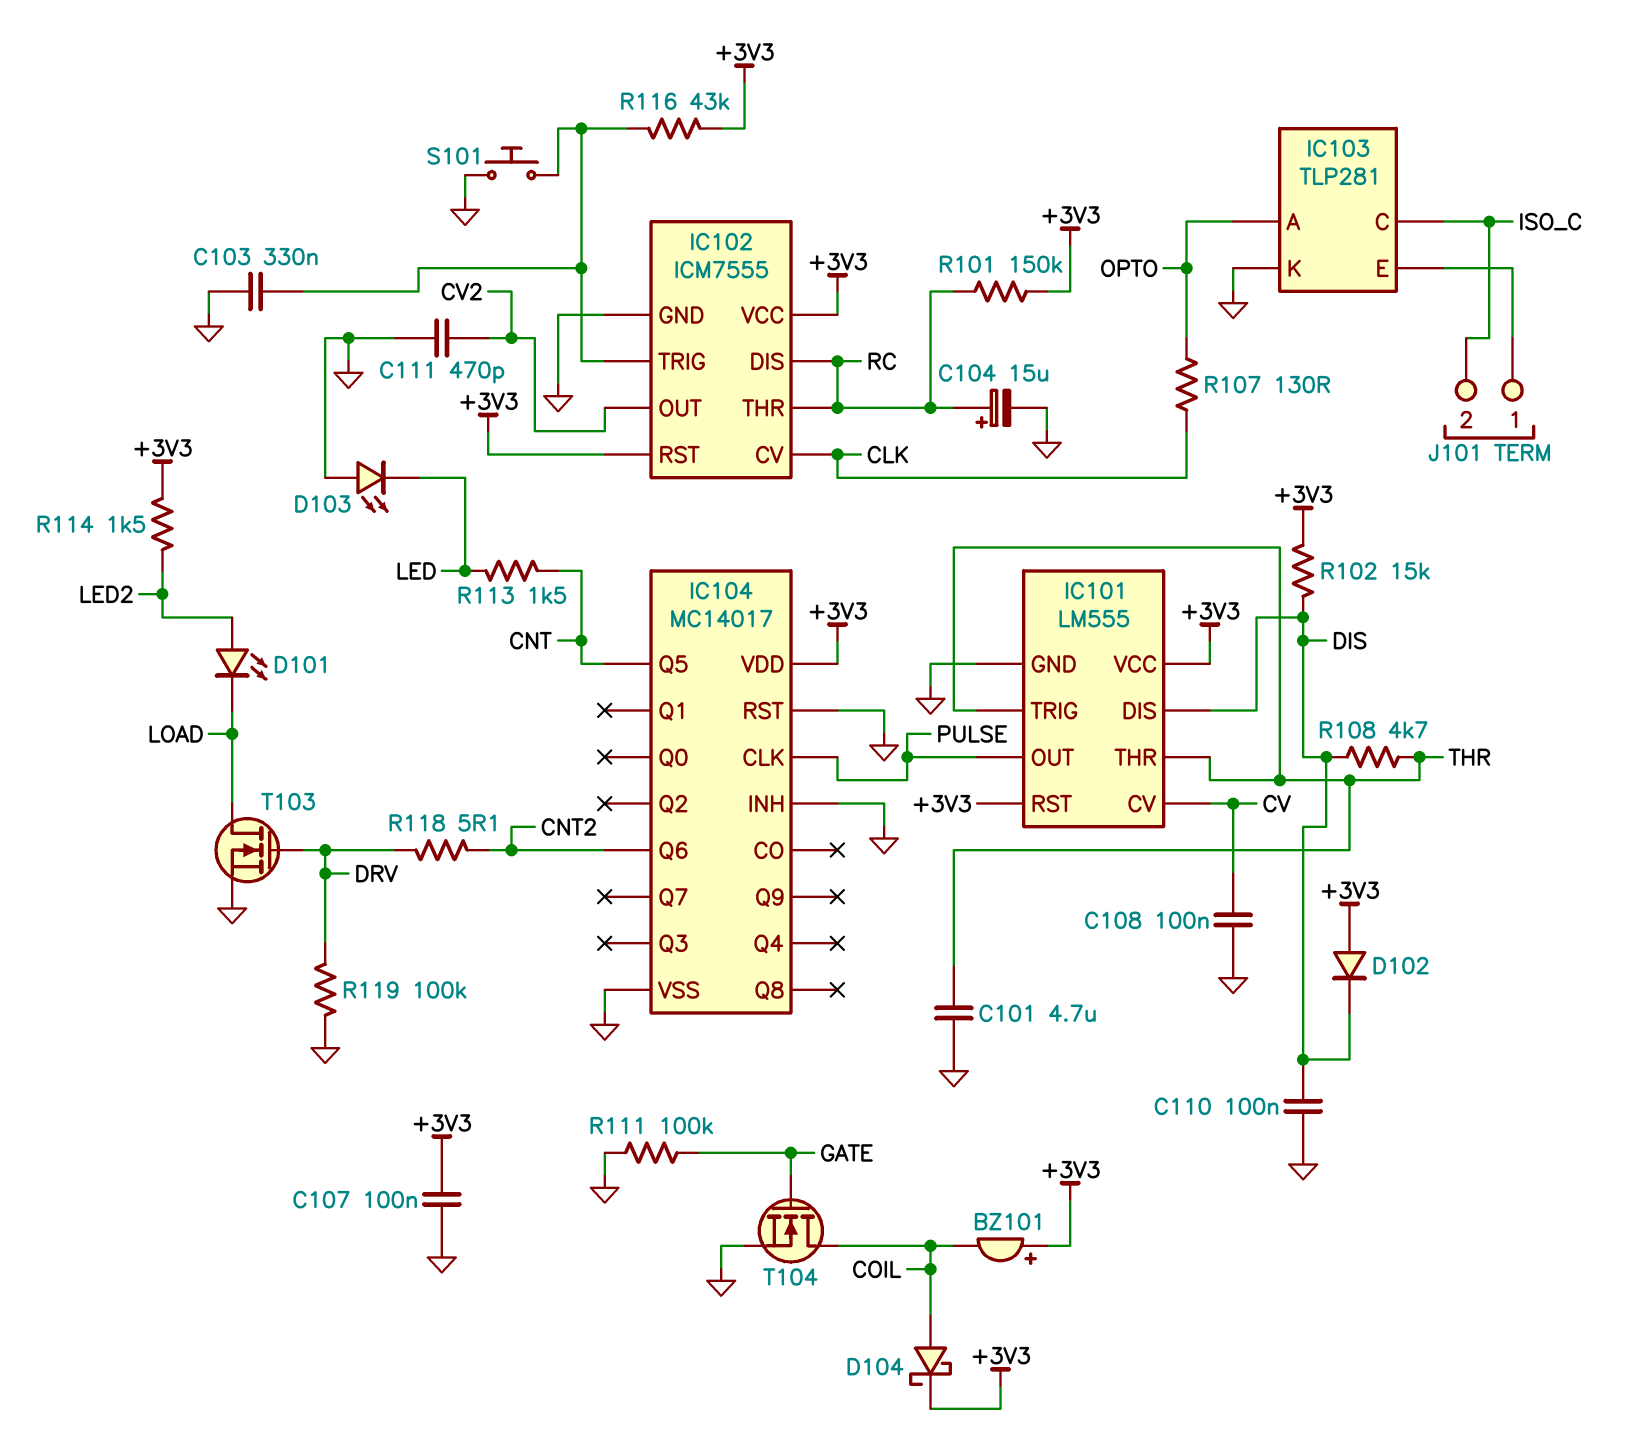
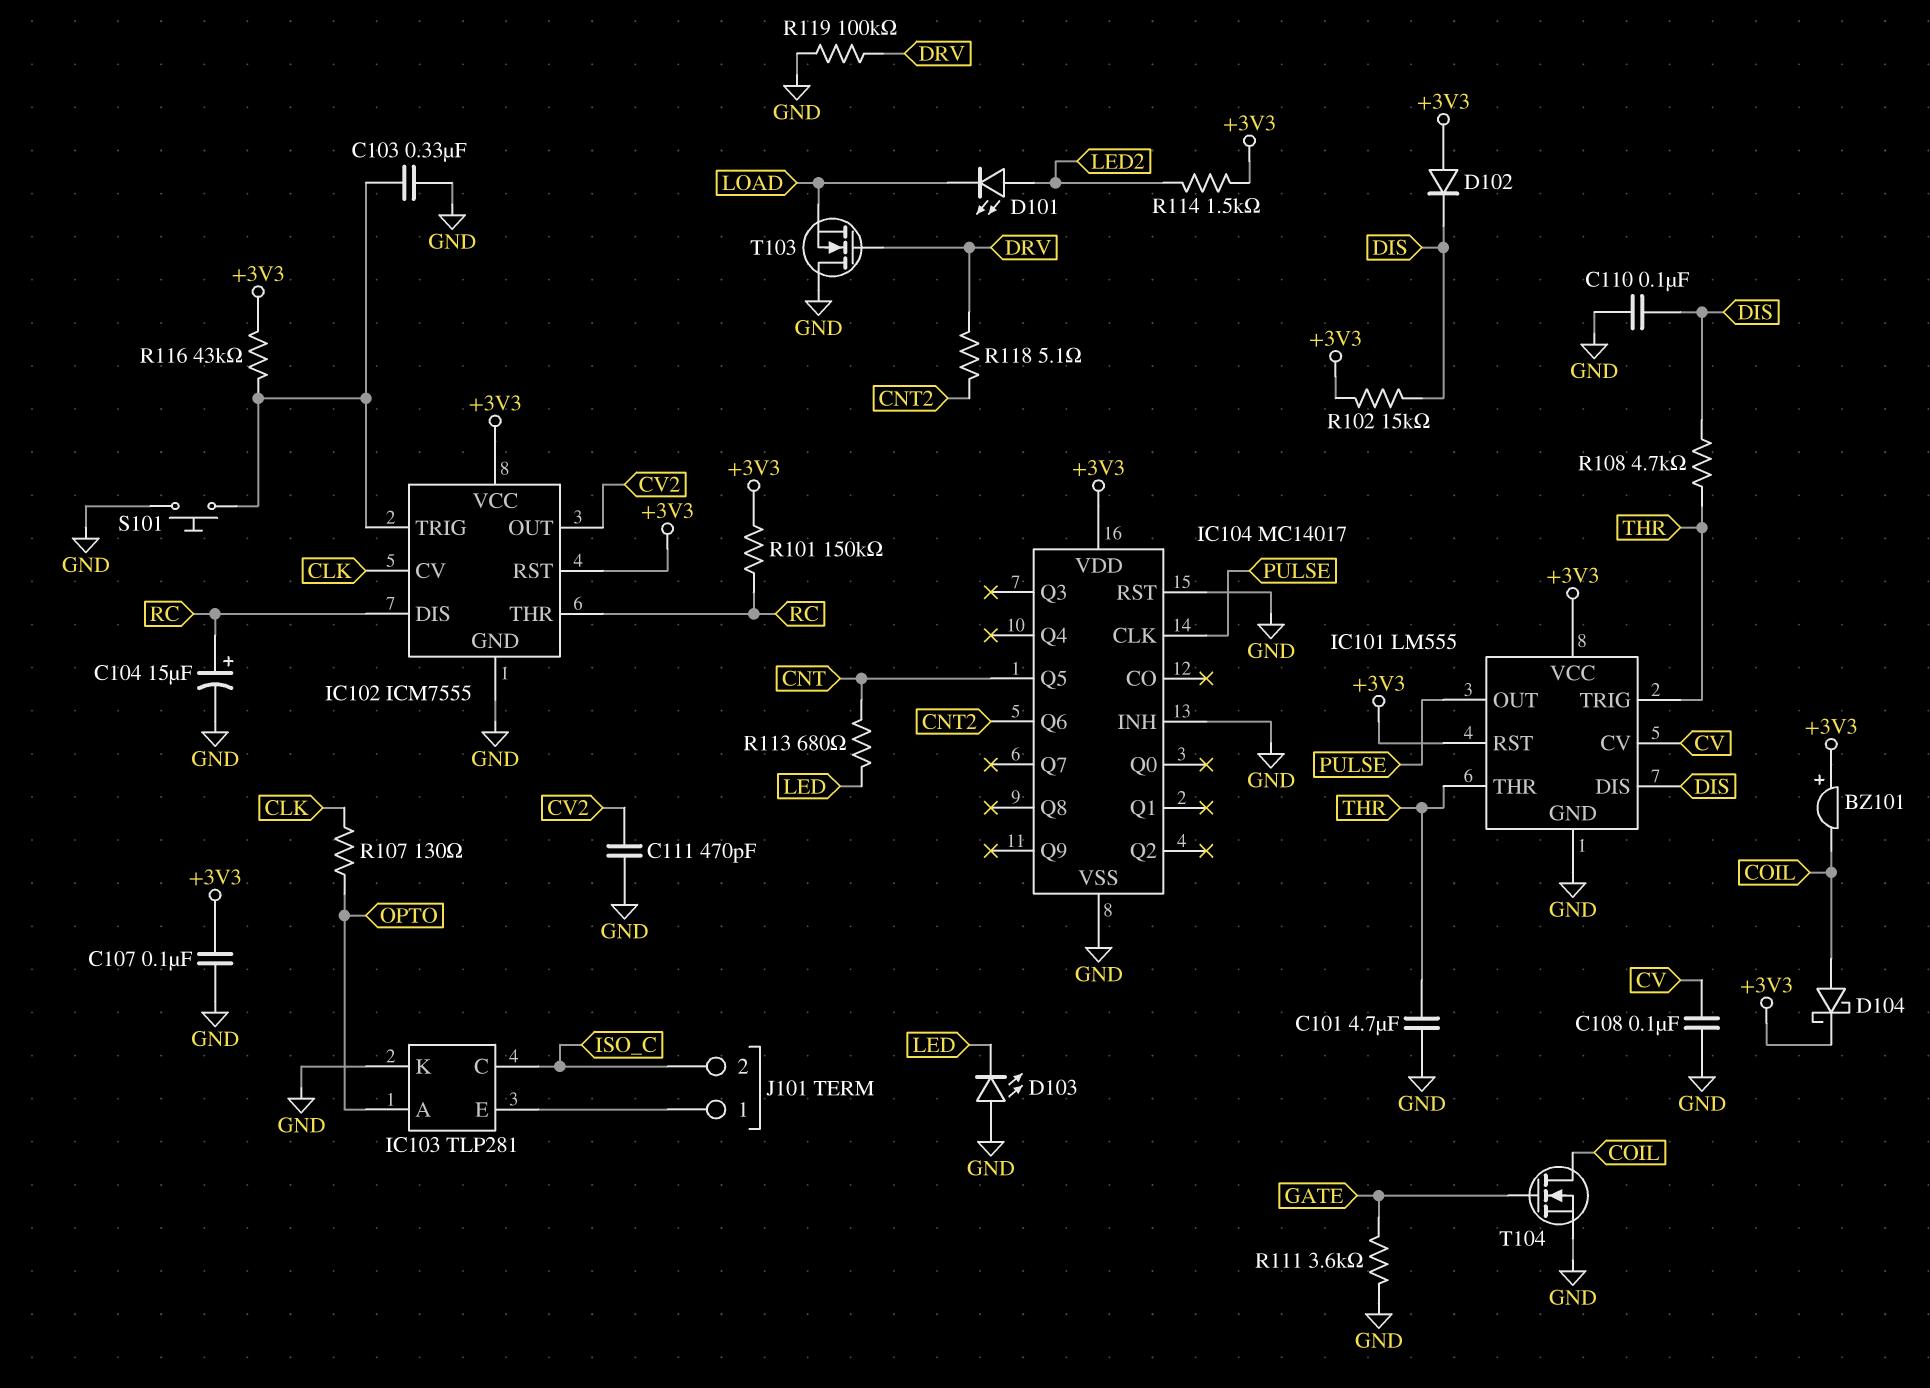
R111: 100k (GATE, GND) -> 3.6k (GATE, GND)
R113: 1.5k (CNT, LED) -> 680 (CNT, LED)
T103: NMOS (G DRV, D LOAD, S GND) -> NMOS (G DRV, D GND, S LOAD)

